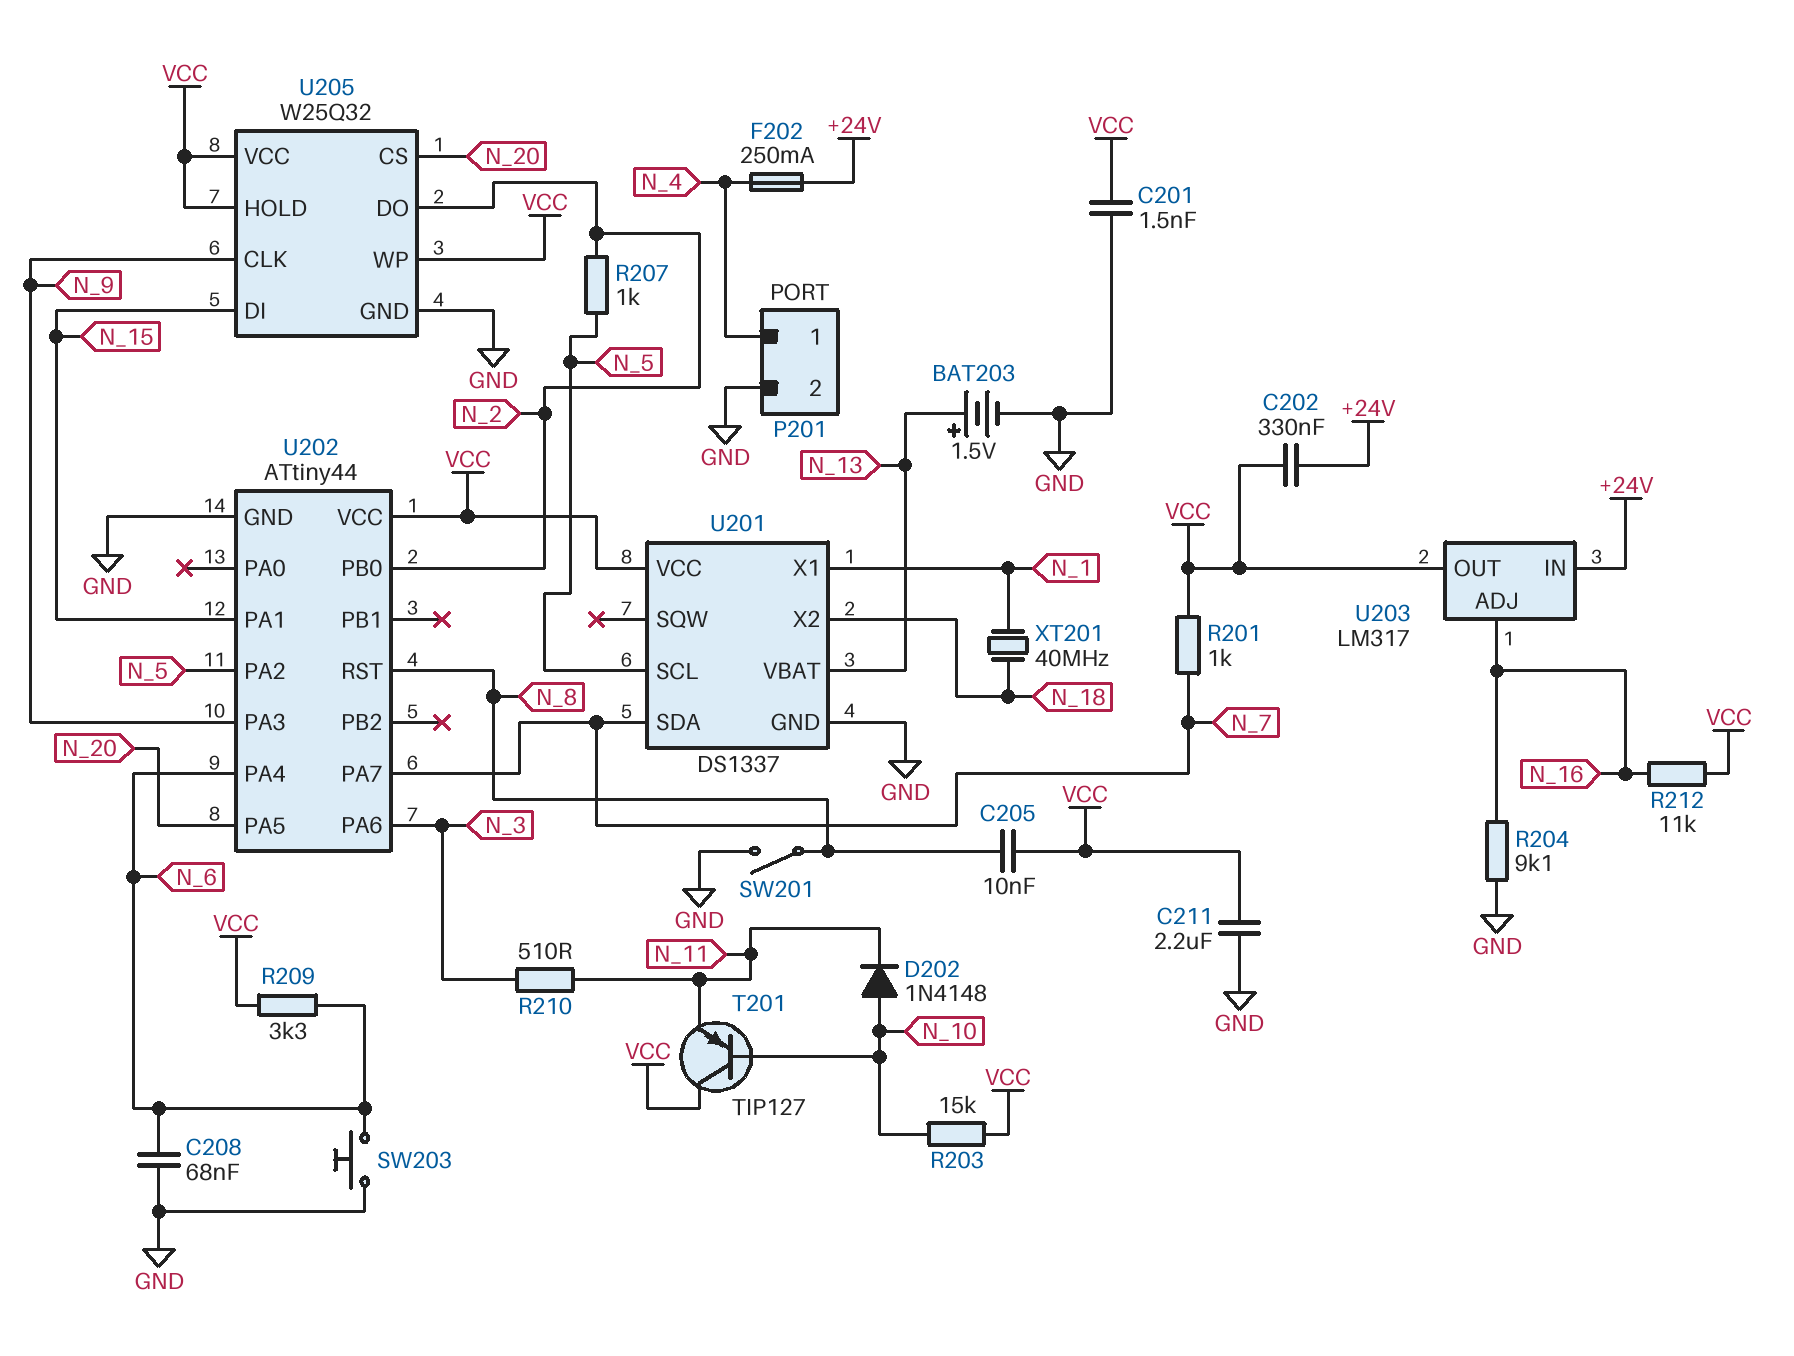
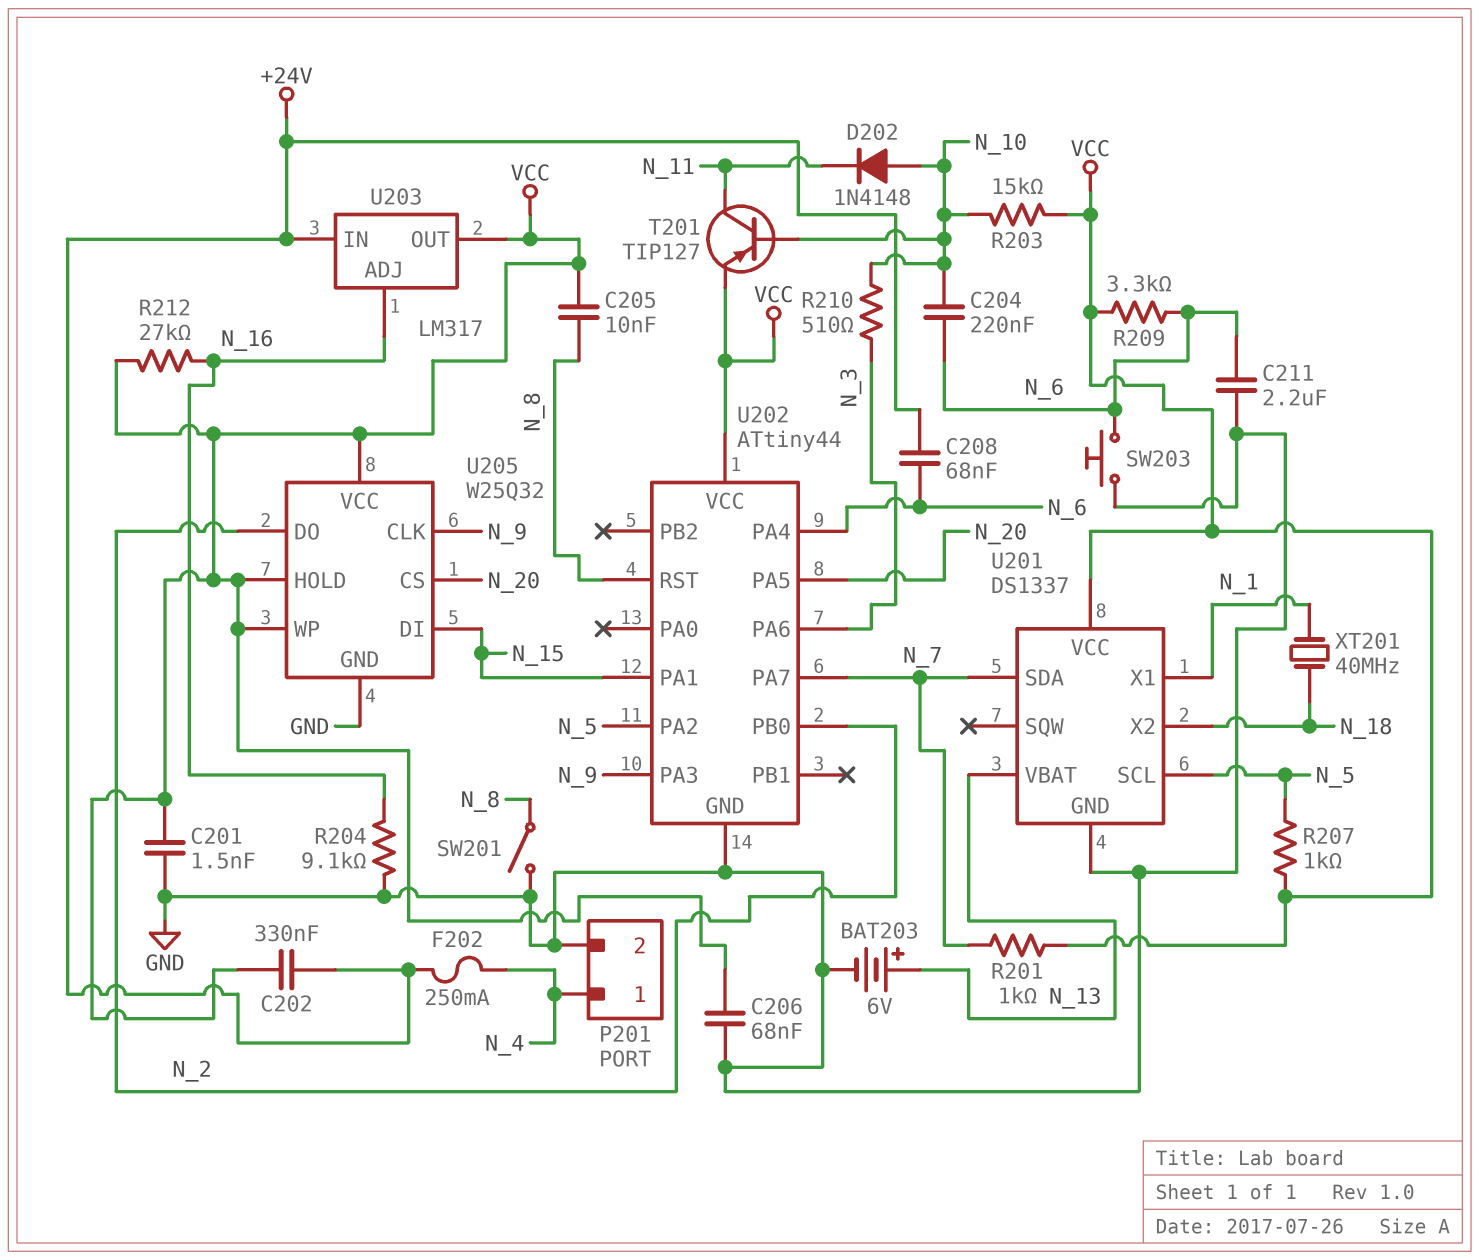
BAT203: 1.5V (plus N_13, minus GND) -> 6V (plus N_13, minus GND)
C204: none -> 220nF (N_6, N_10)
C206: none -> 68nF (GND, VCC)
C208: 68nF (GND, N_6) -> 68nF (+24V, N_6)
C211: 2.2uF (GND, VCC) -> 2.2uF (GND, N_6)
R207: 1k (N_2, N_5) -> 1k (N_5, VCC)
R210: 510 (N_3, N_11) -> 510 (N_3, N_10)
R212: 11k (N_16, VCC) -> 27k (N_16, VCC)
T201: PNP TIP127 (B N_10, C VCC, E N_11) -> PNP TIP127 (B N_10, C N_11, E VCC)

